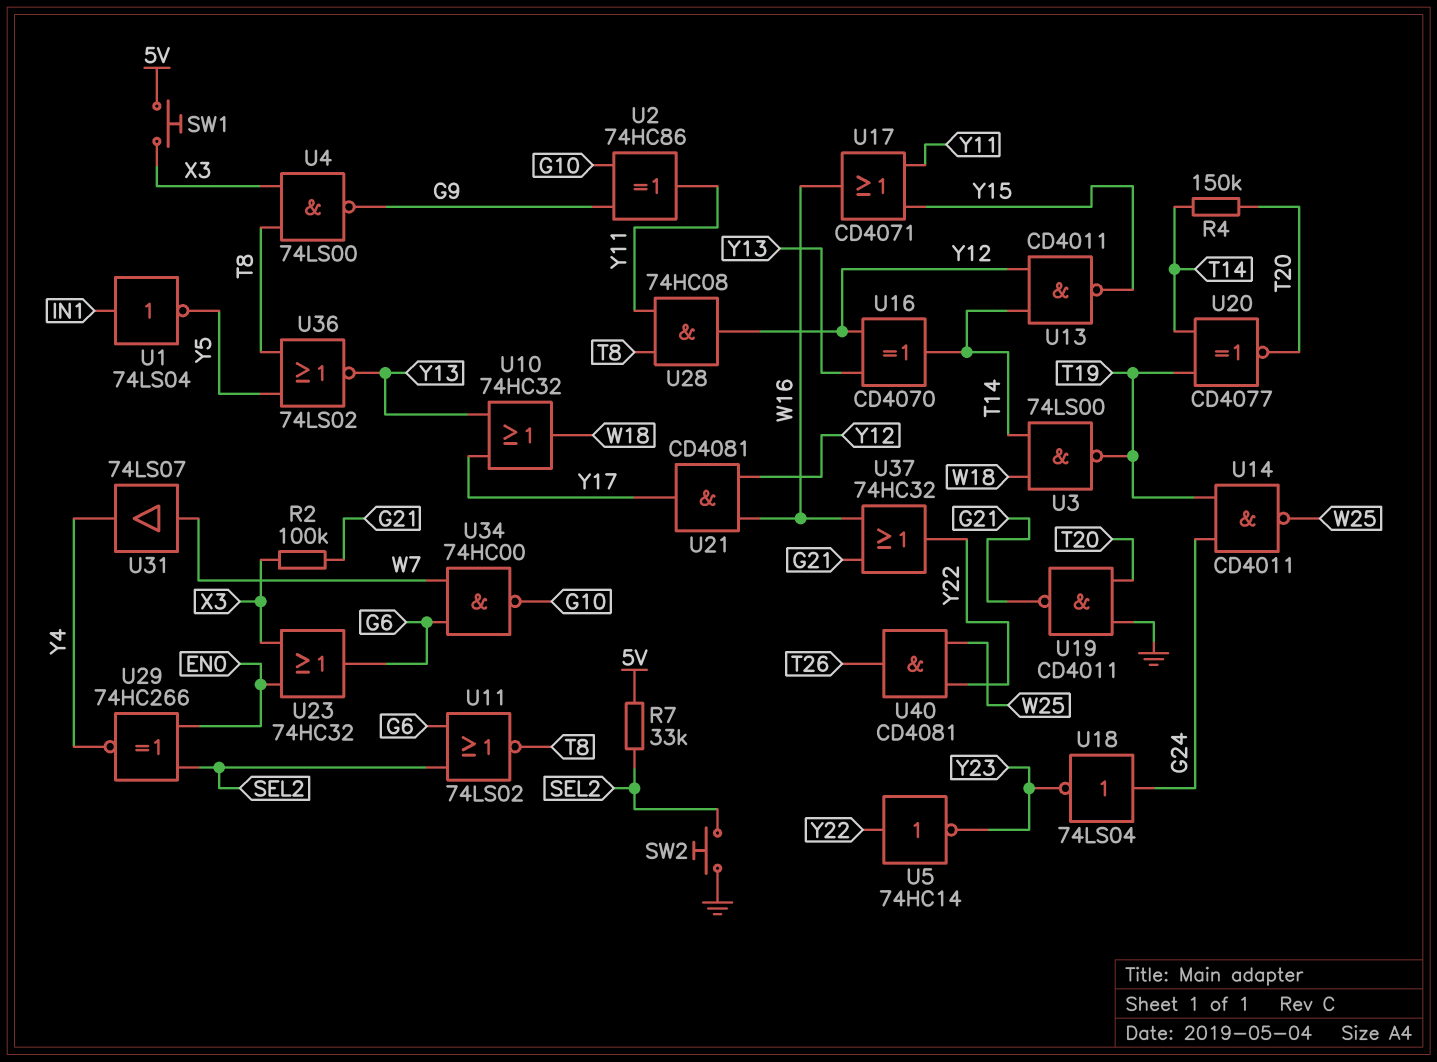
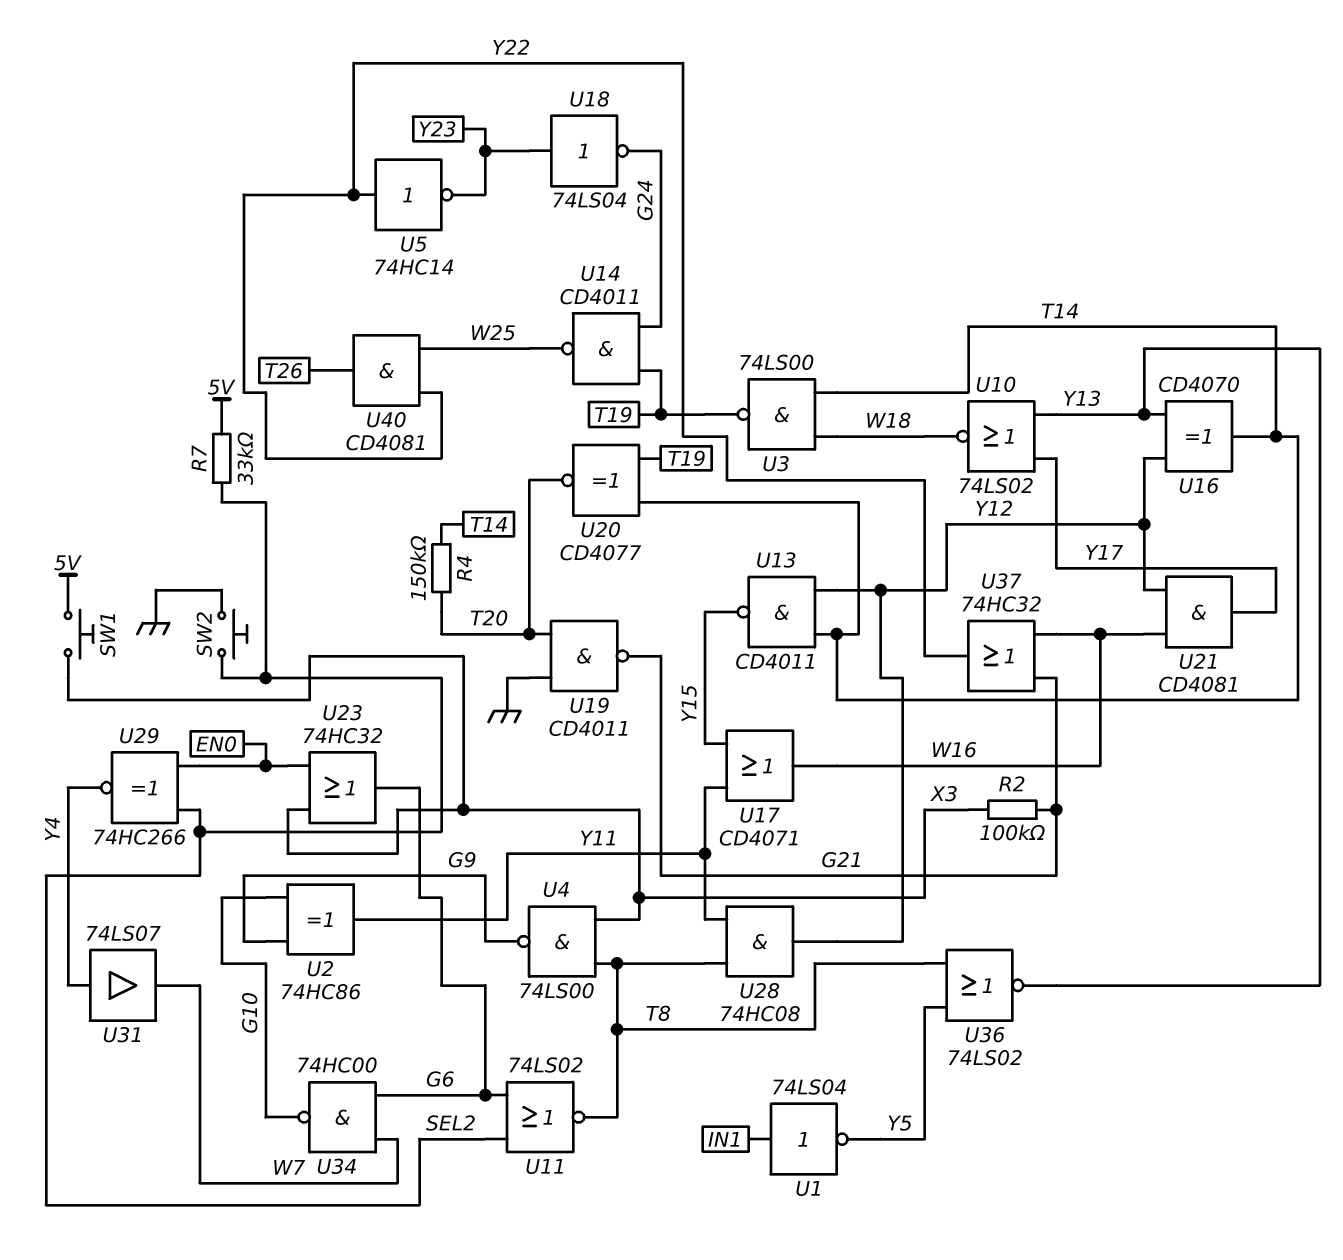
U10: OR 74HC32 (in Y13, in Y17, out W18) -> NOR 74LS02 (in Y13, in Y17, out W18)
U18: NOT 74LS04 (in G24, out Y23) -> NOT 74LS04 (in Y23, out G24)
U31: buffer 74LS07 (in W7, out Y4) -> buffer 74LS07 (in Y4, out W7)

